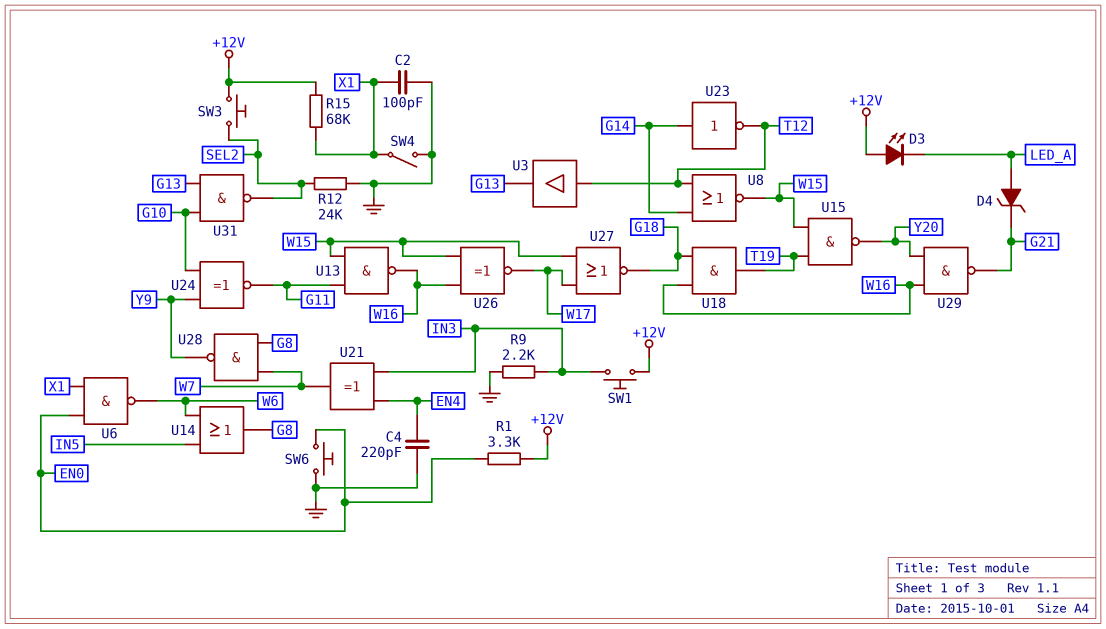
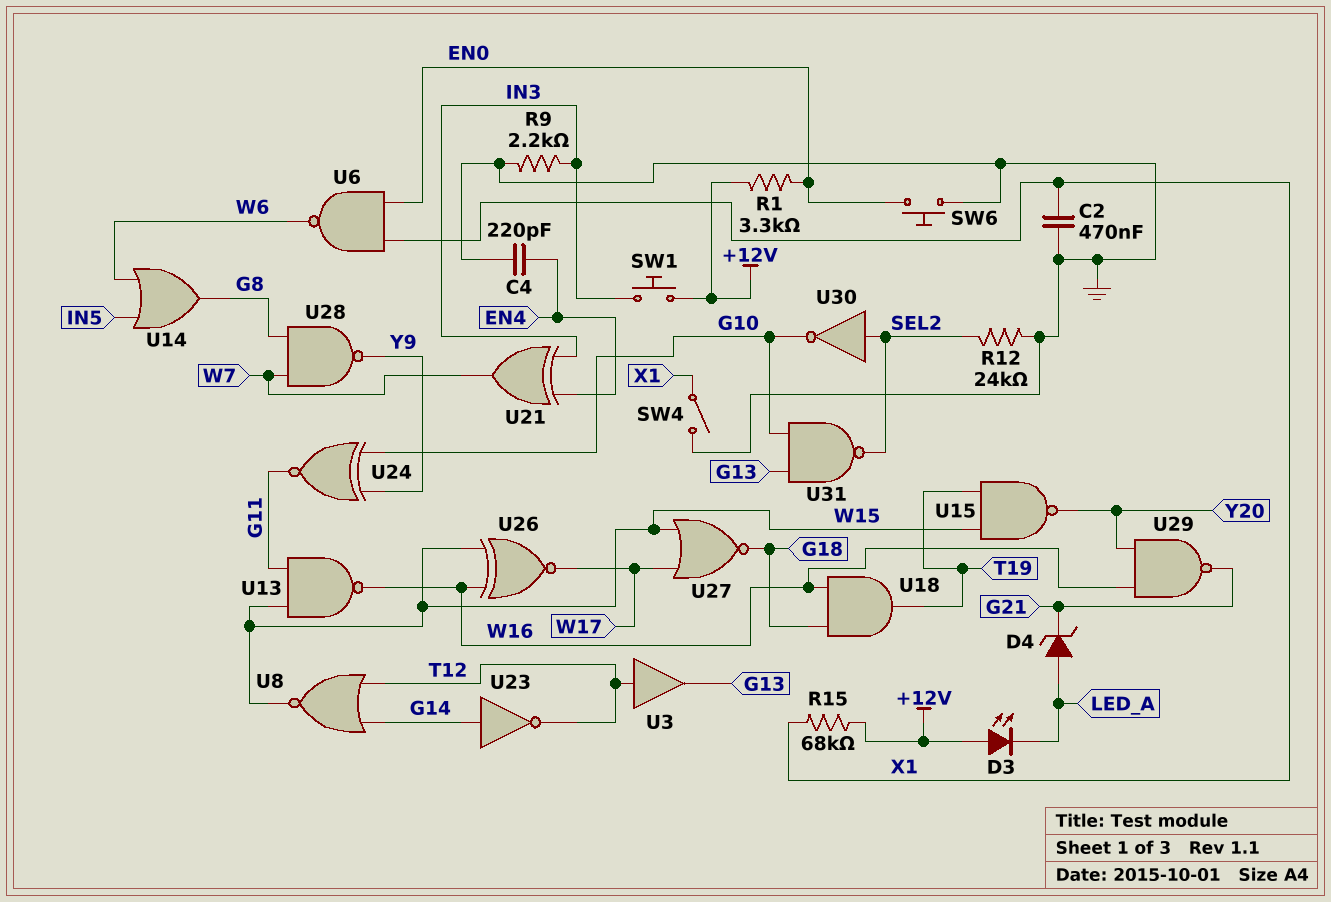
C2: 100pF (GND, X1) -> 470nF (GND, X1)
SW3: button (+12V, SEL2) -> none
U30: none -> NOT (in SEL2, out G10)

